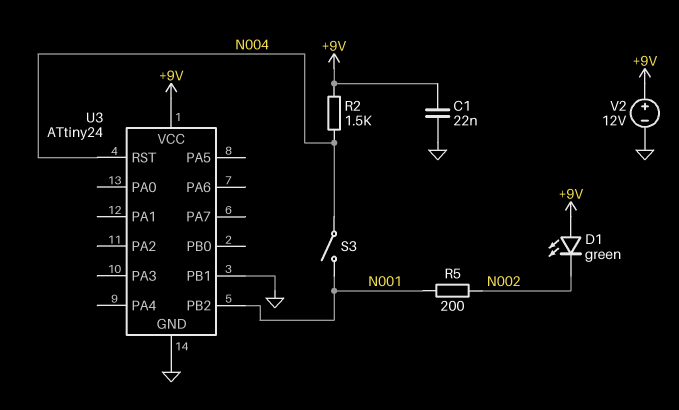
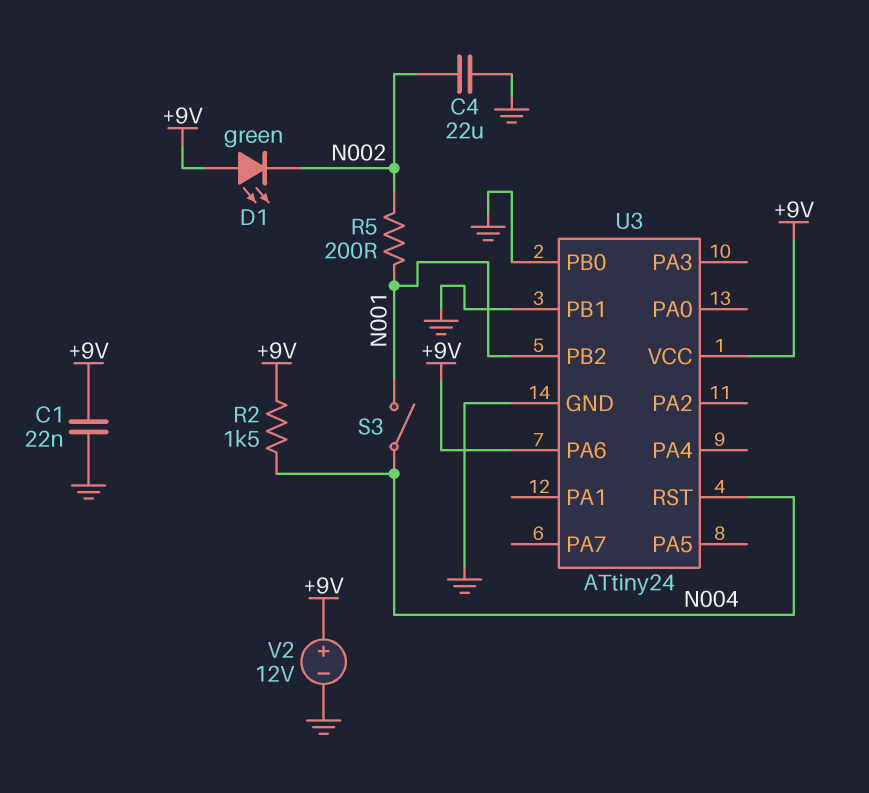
C4: none -> 22uF (GND, N002)
U3 pin PA6: none -> +9V
U3 pin PB0: none -> GND

